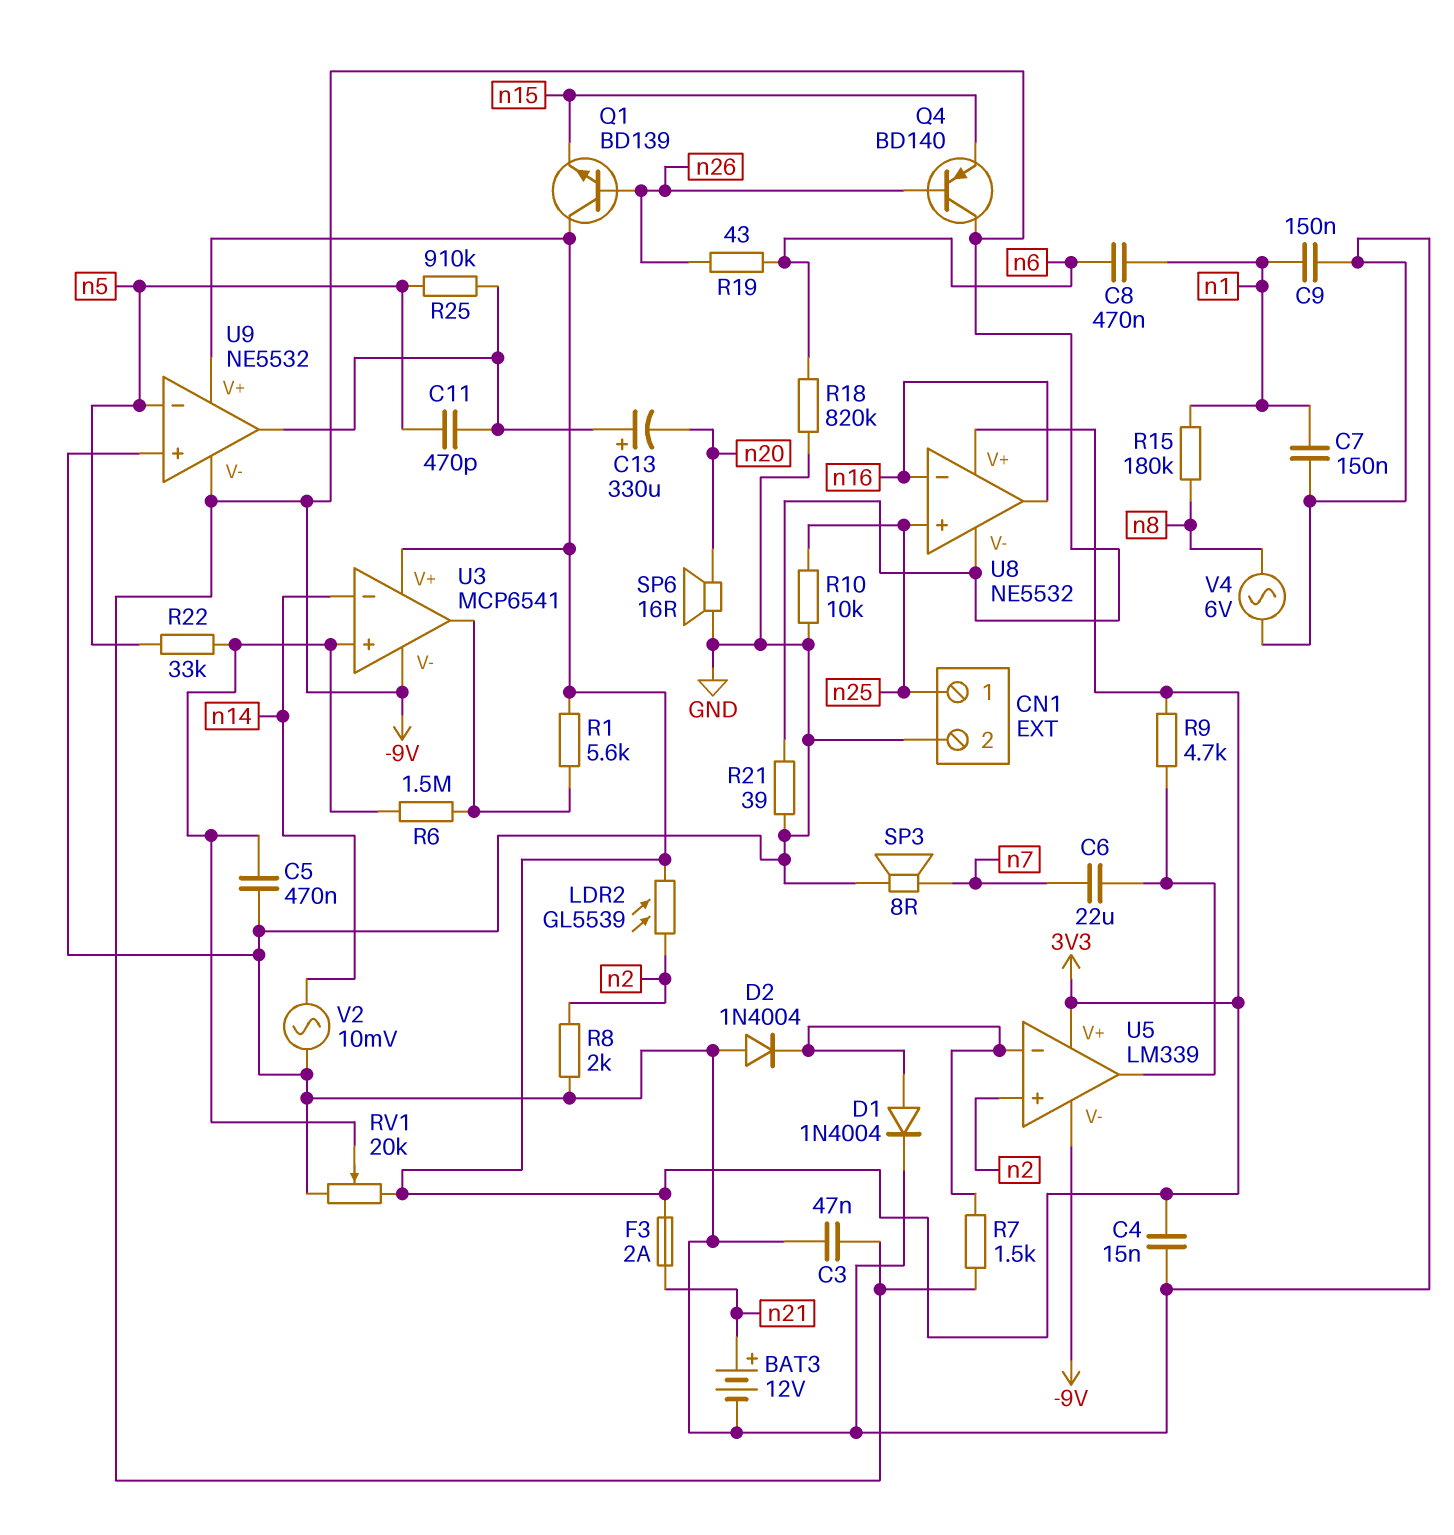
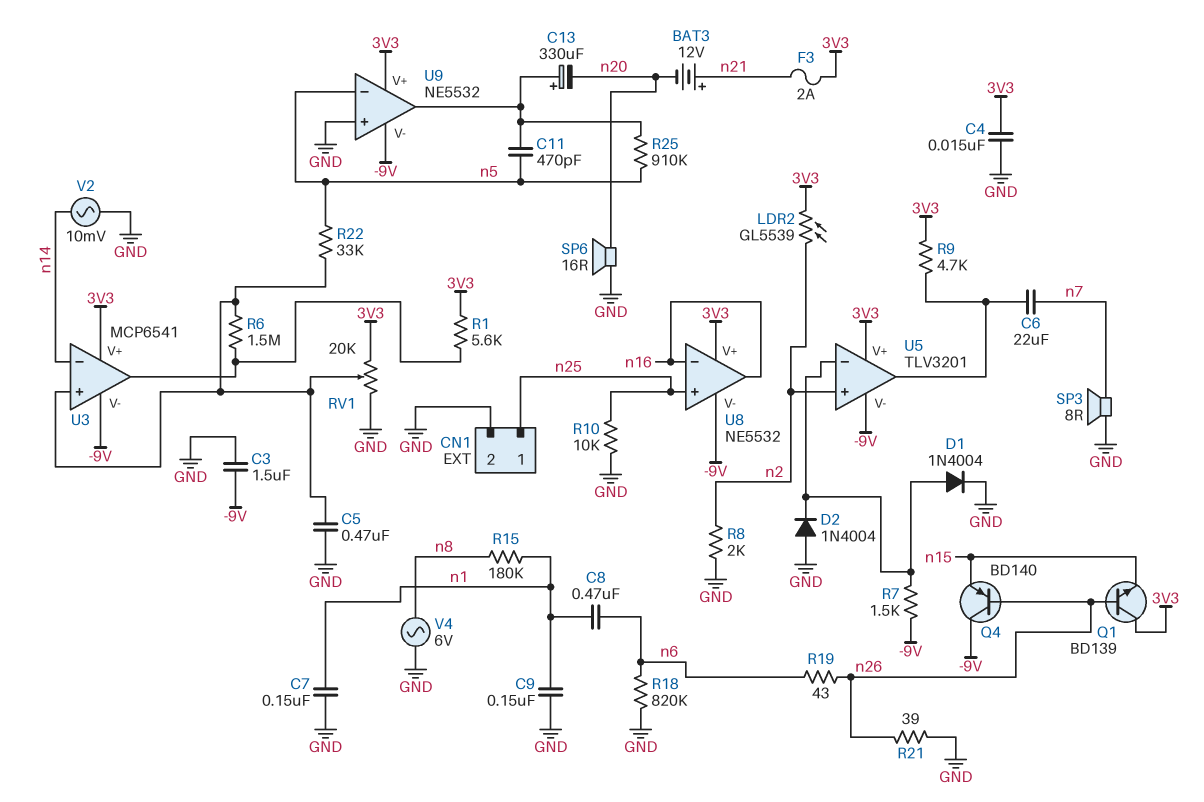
BAT3: 12V (plus n21, minus GND) -> 12V (plus n21, minus n20)
C3: 47nF (-9V, GND) -> 1.5uF (-9V, GND)
R21: 39 (-9V, GND) -> 39 (GND, n26)
U5: LM339 -> TLV3201

